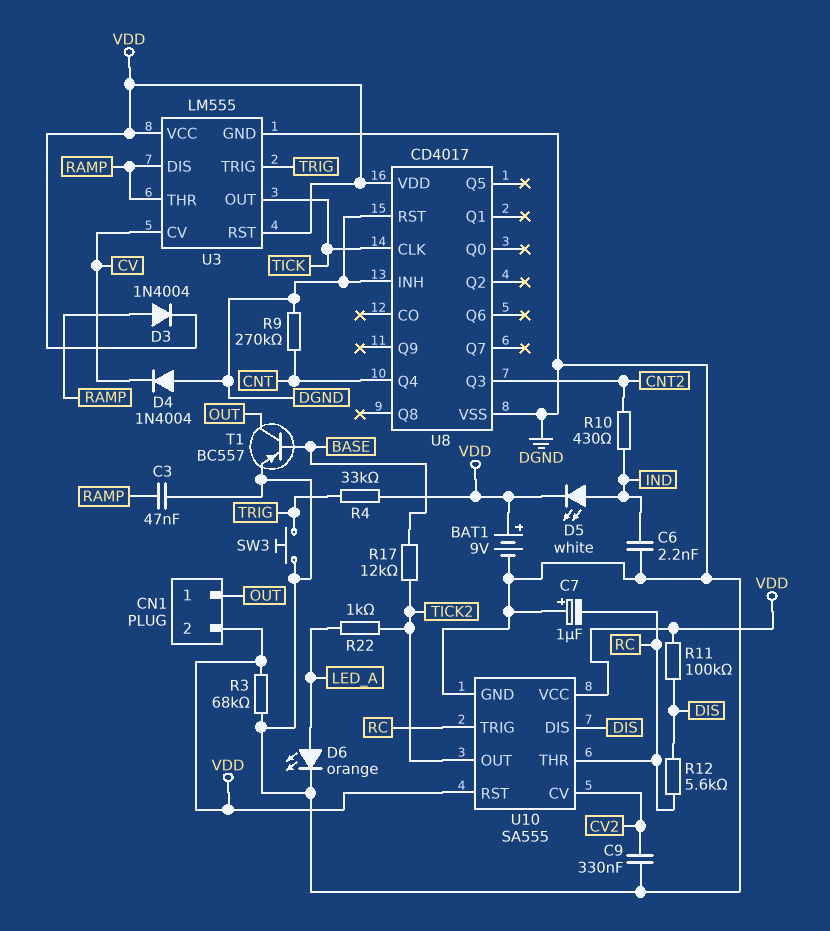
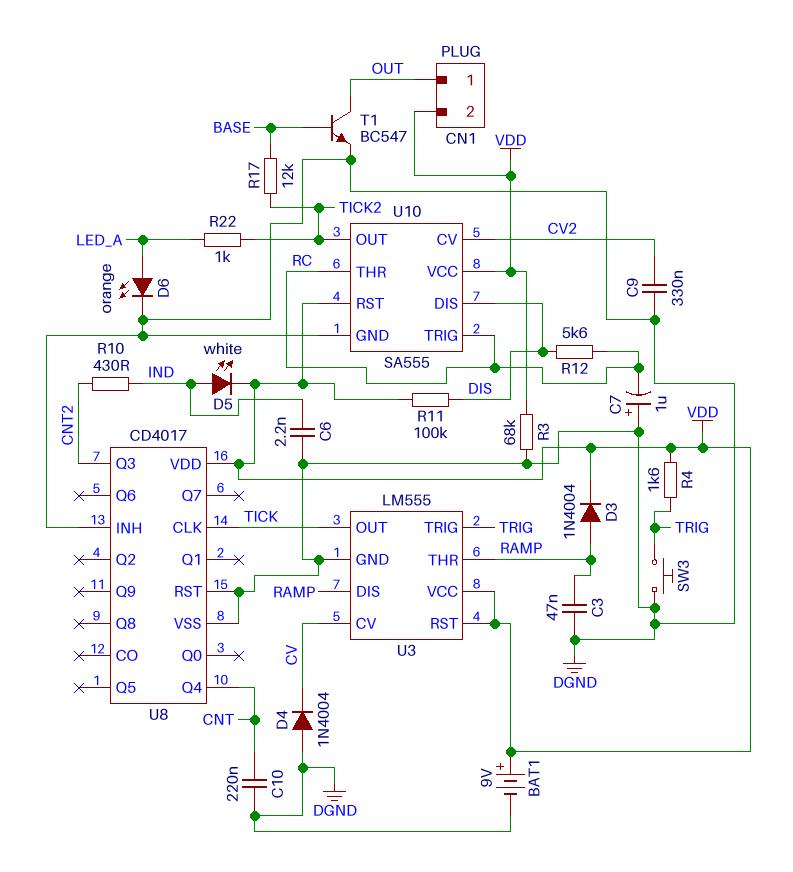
C10: none -> 220nF (CNT, DGND)
R4: 33k (TRIG, VDD) -> 1.6k (TRIG, VDD)
R9: 270k (CNT, DGND) -> none
T1: PNP BC557 (B BASE, C OUT, E DGND) -> NPN BC547 (B BASE, C OUT, E DGND)

